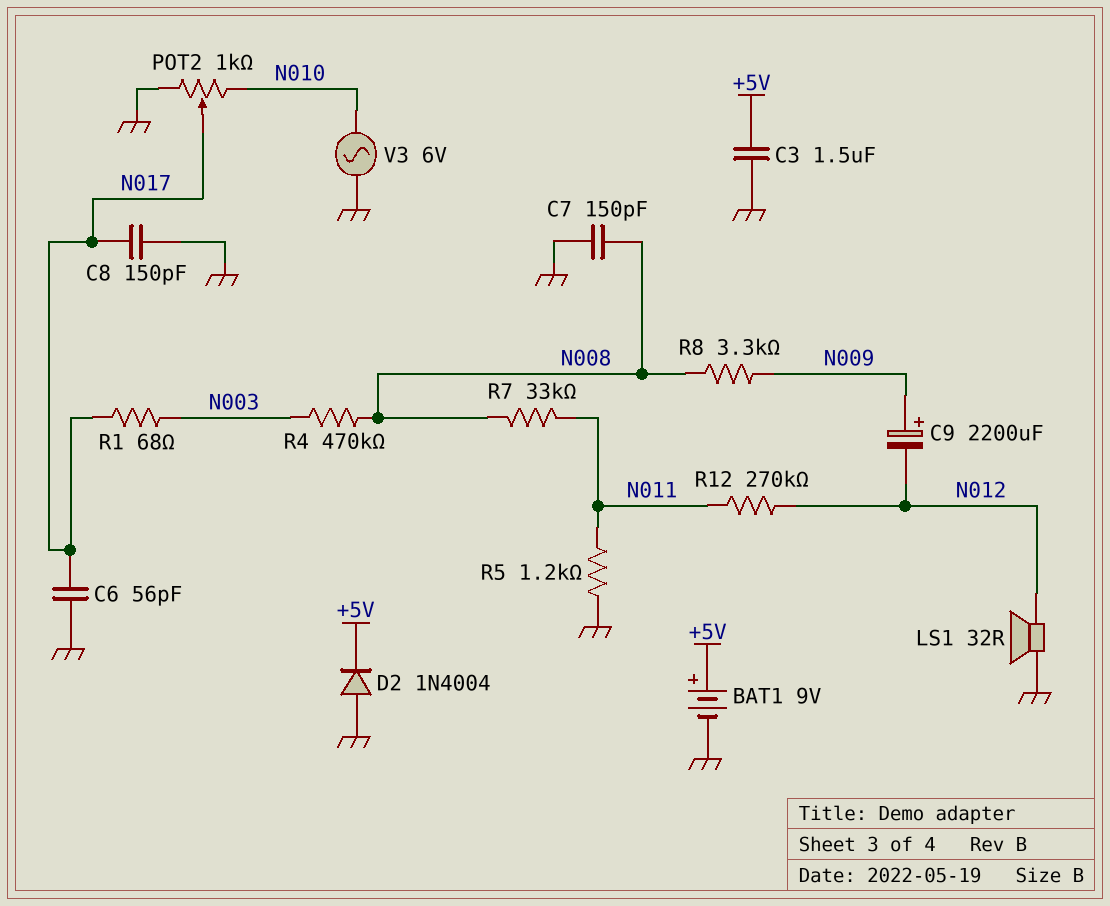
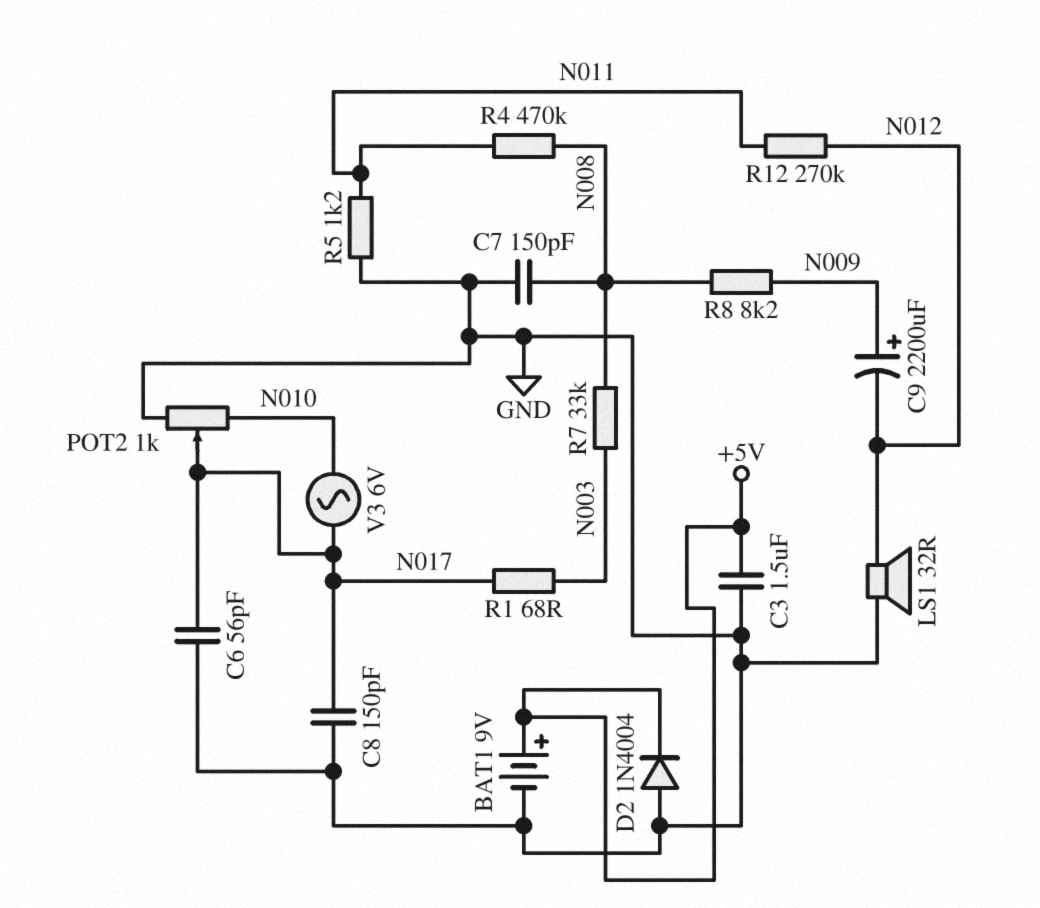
R4: 470k (N003, N008) -> 470k (N008, N011)
R7: 33k (N008, N011) -> 33k (N003, N008)
R8: 3.3k (N008, N009) -> 8.2k (N008, N009)
V3: AC 6V (GND, N010) -> AC 6V (N010, N017)

